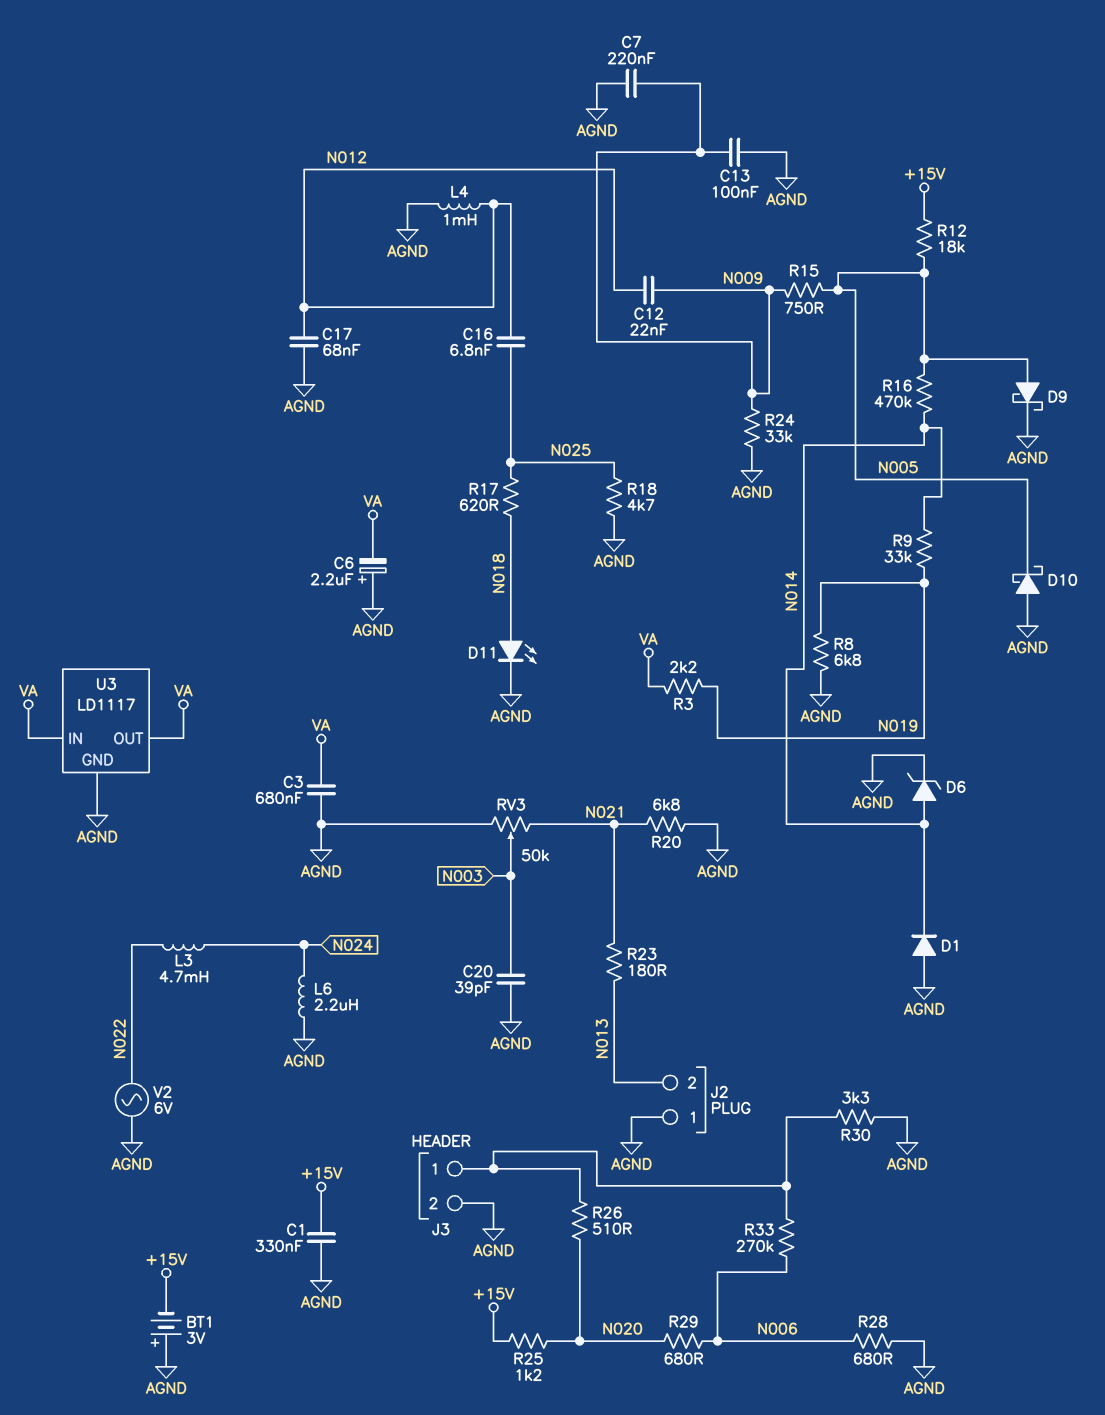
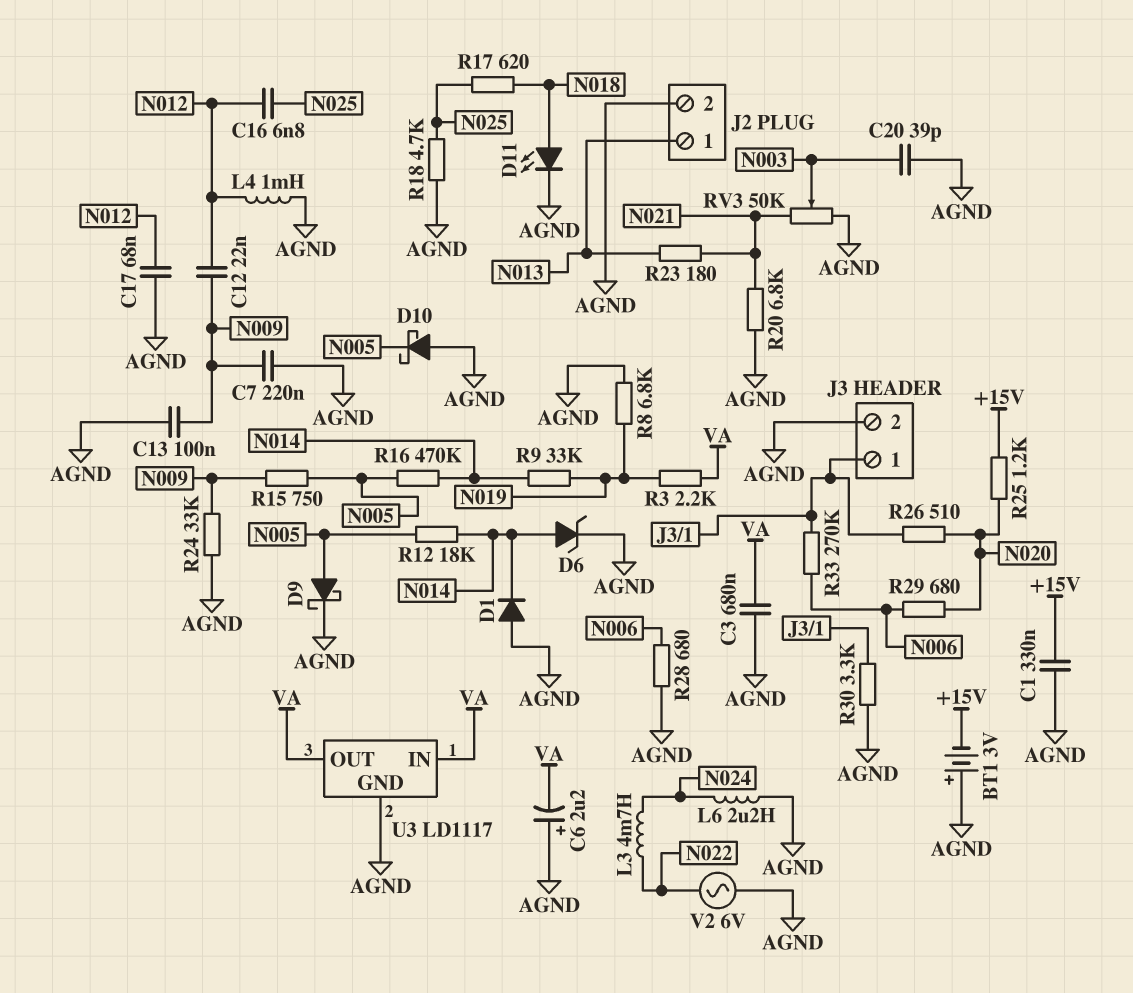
J2 pin 1: AGND -> N013
J2 pin 2: N013 -> AGND
R12: 18k (+15V, N005) -> 18k (N005, N014)

